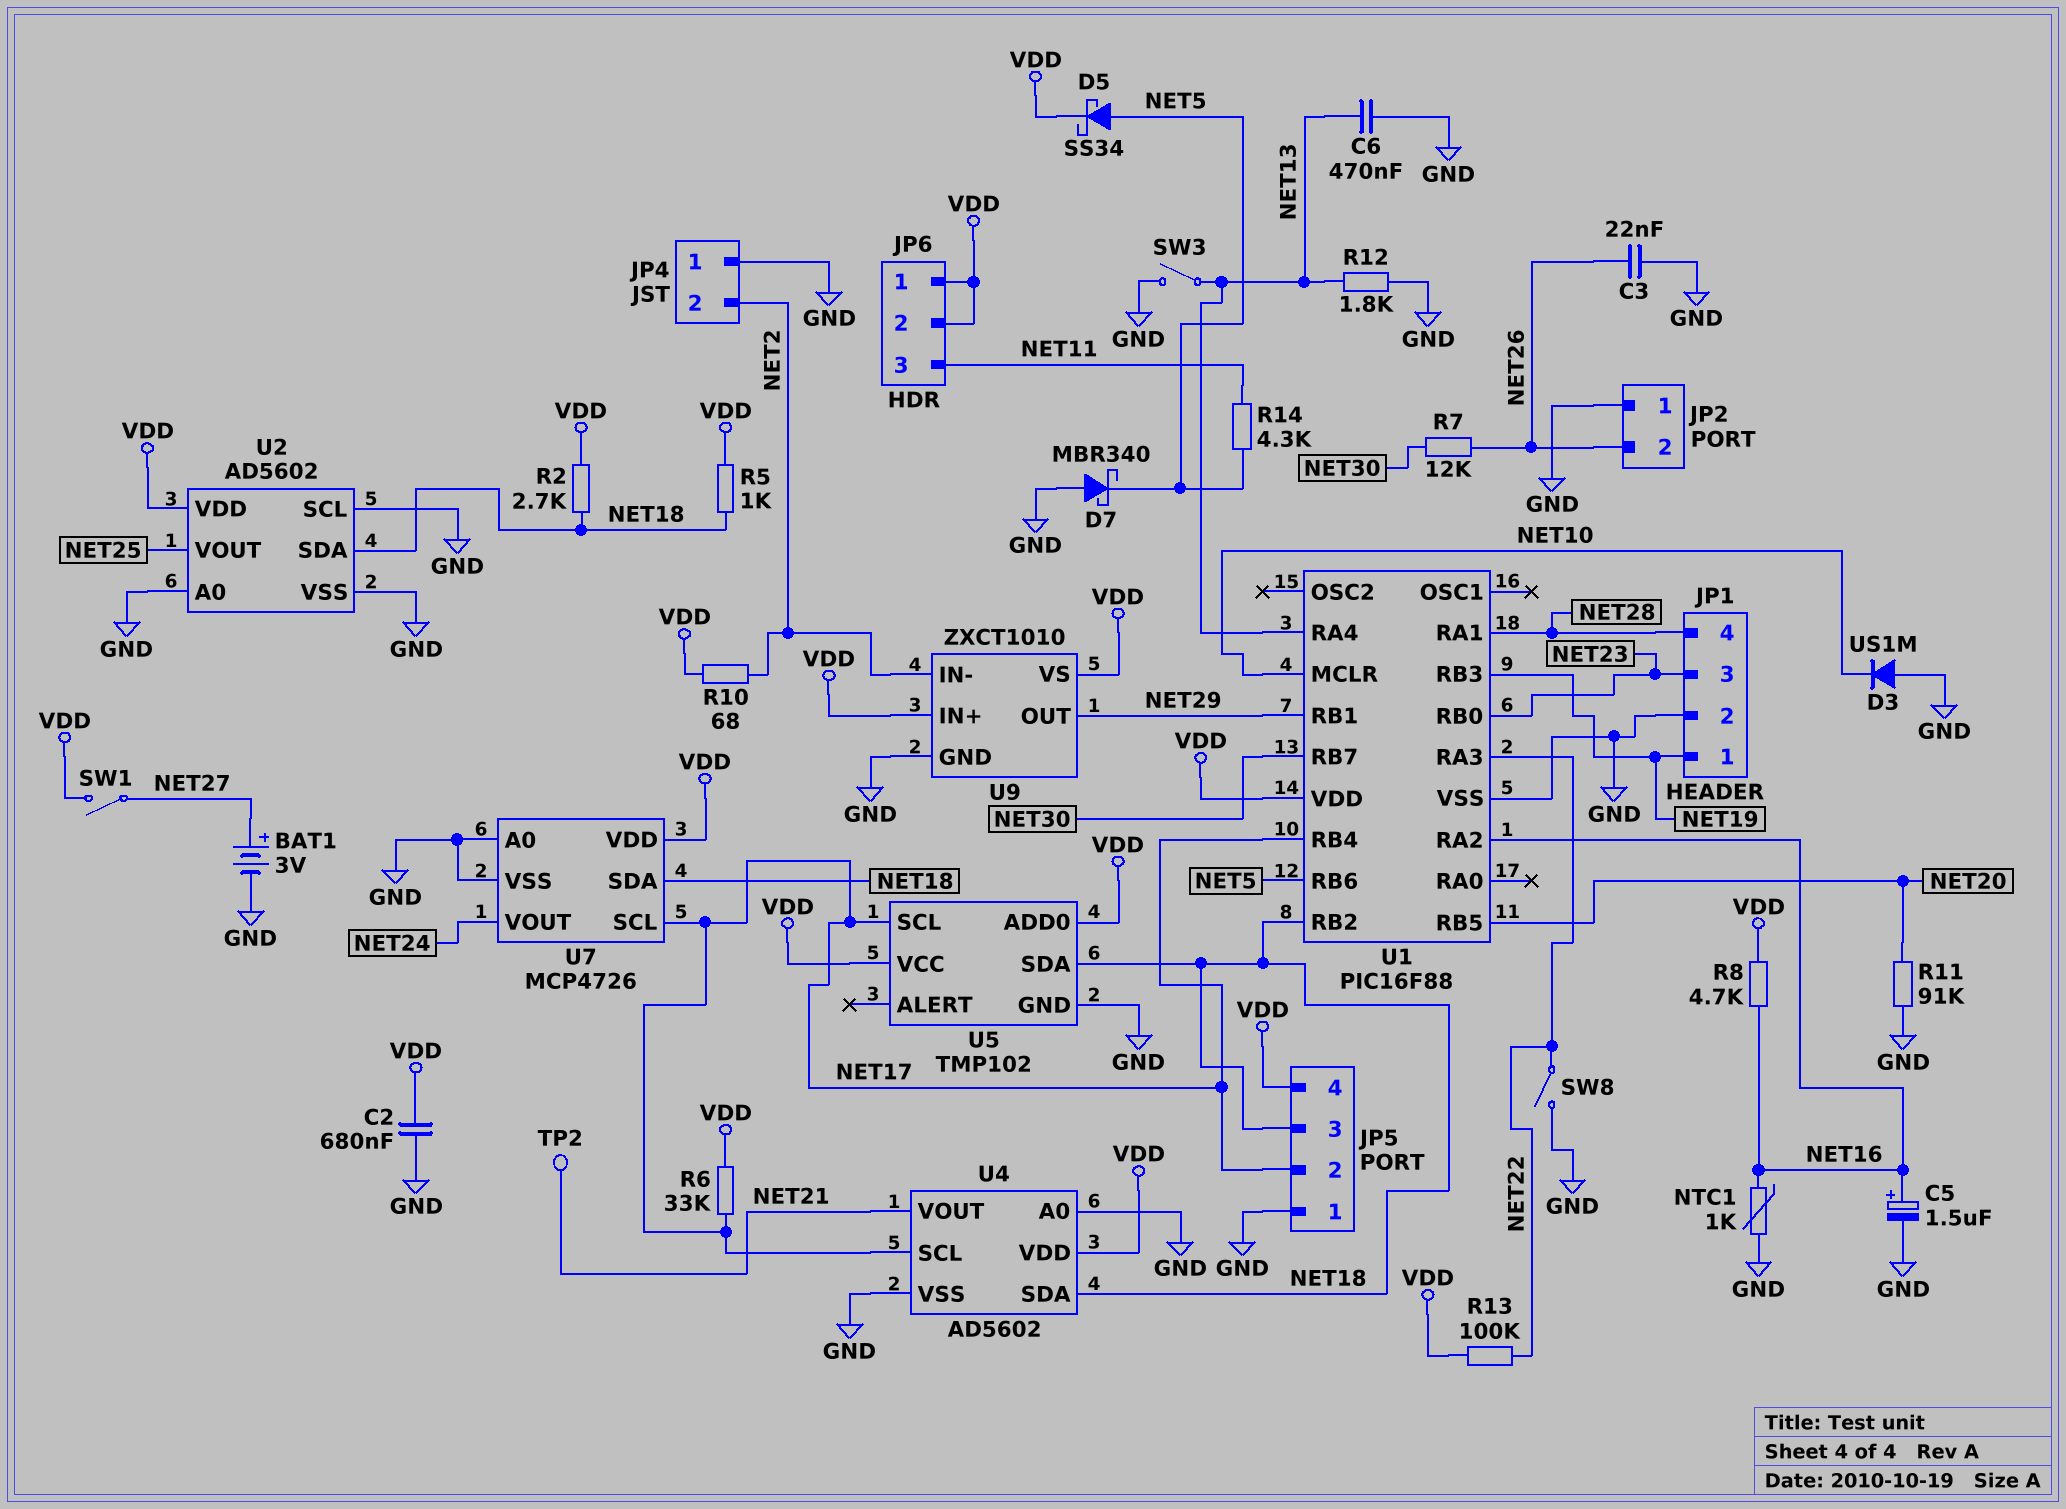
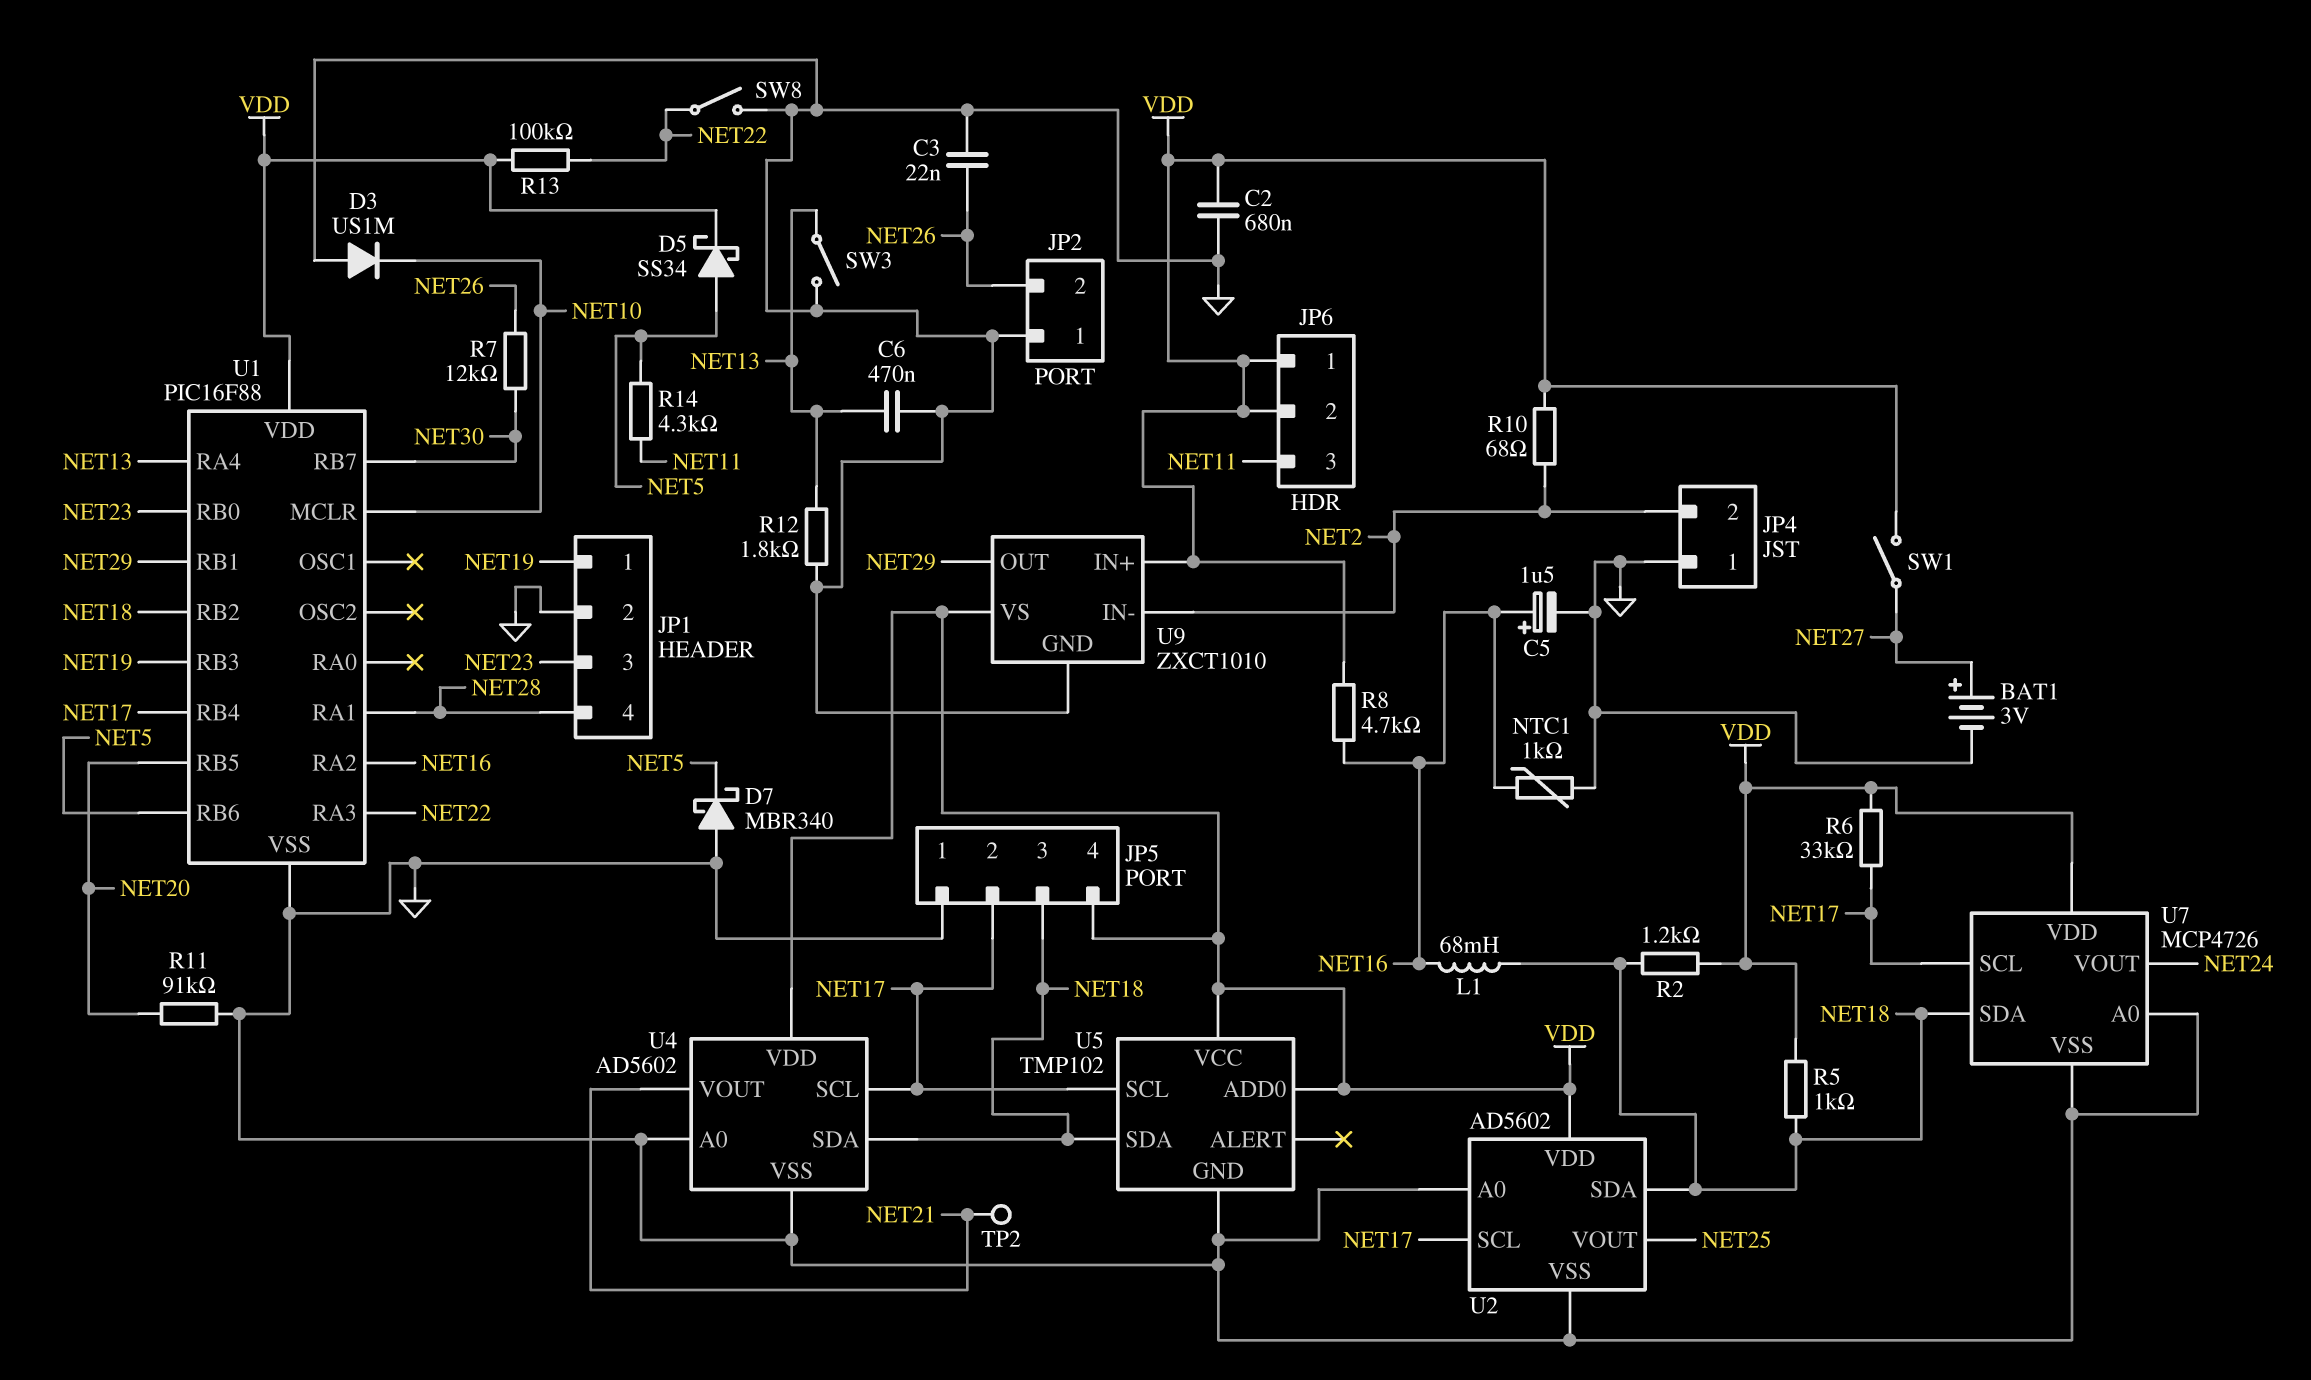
L1: none -> 68mH (NET16, NET18)
R2: 2.7k (NET18, VDD) -> 1.2k (NET18, VDD)
U2 pin SCL: GND -> NET17

